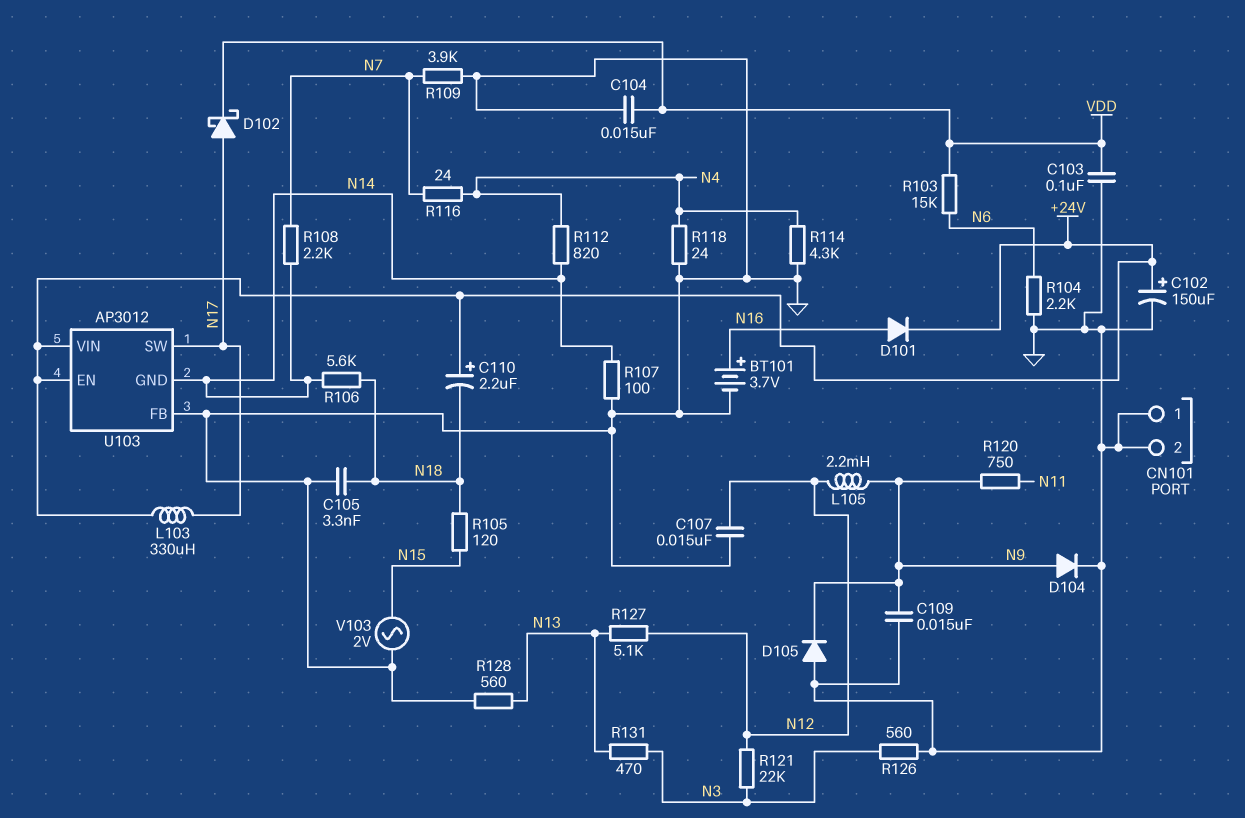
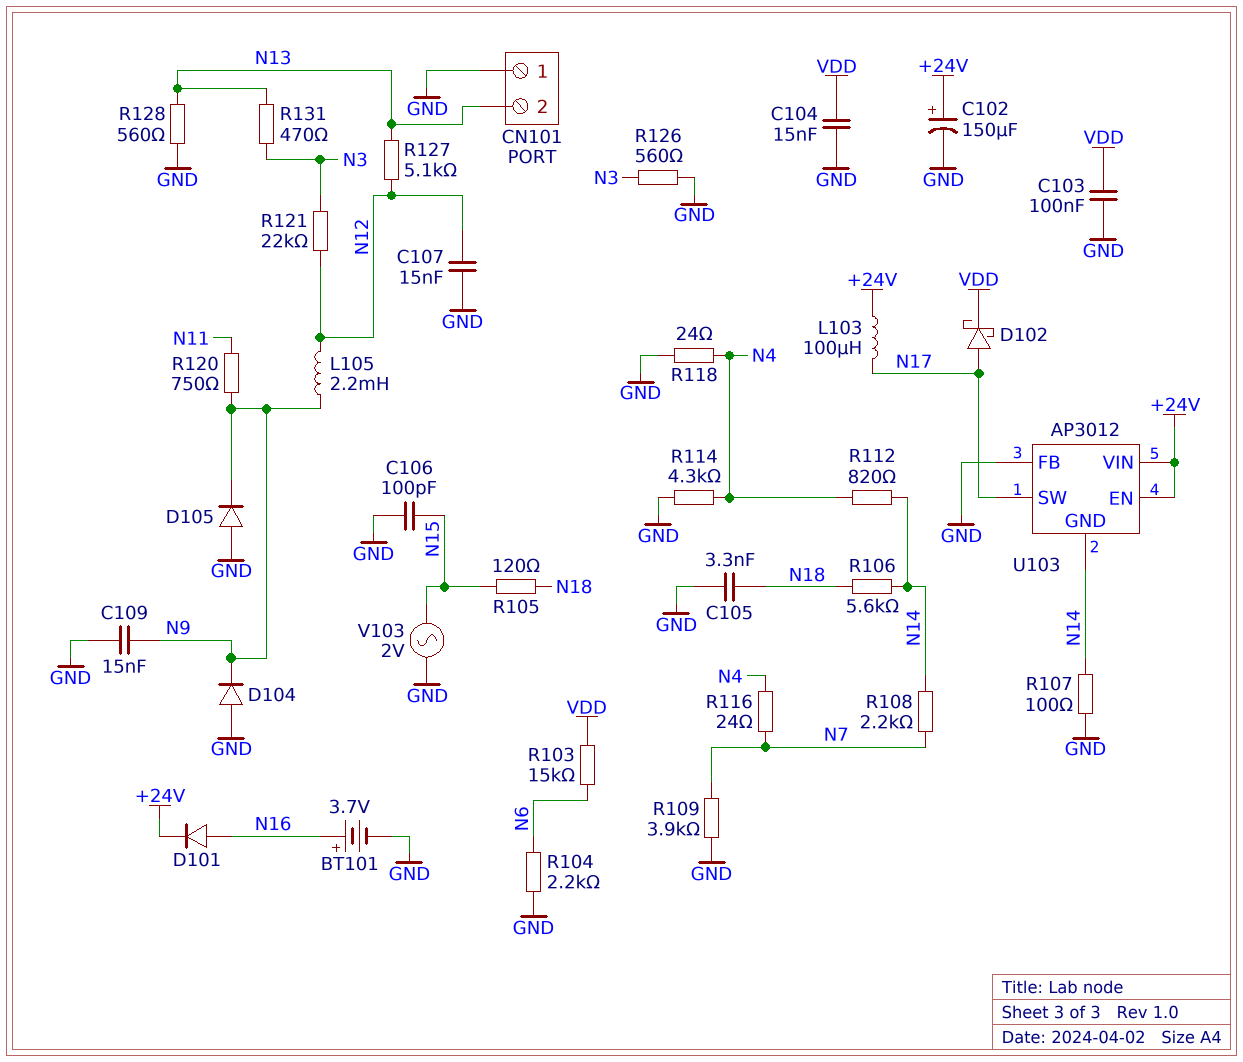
C106: none -> 100pF (GND, N15)
C110: 2.2uF (plus +24V, minus N18) -> none
CN101 pin 2: GND -> N13
D104: diode (A N9, K GND) -> diode (A GND, K N9)
L103: 330uH (+24V, N17) -> 100uH (+24V, N17)

